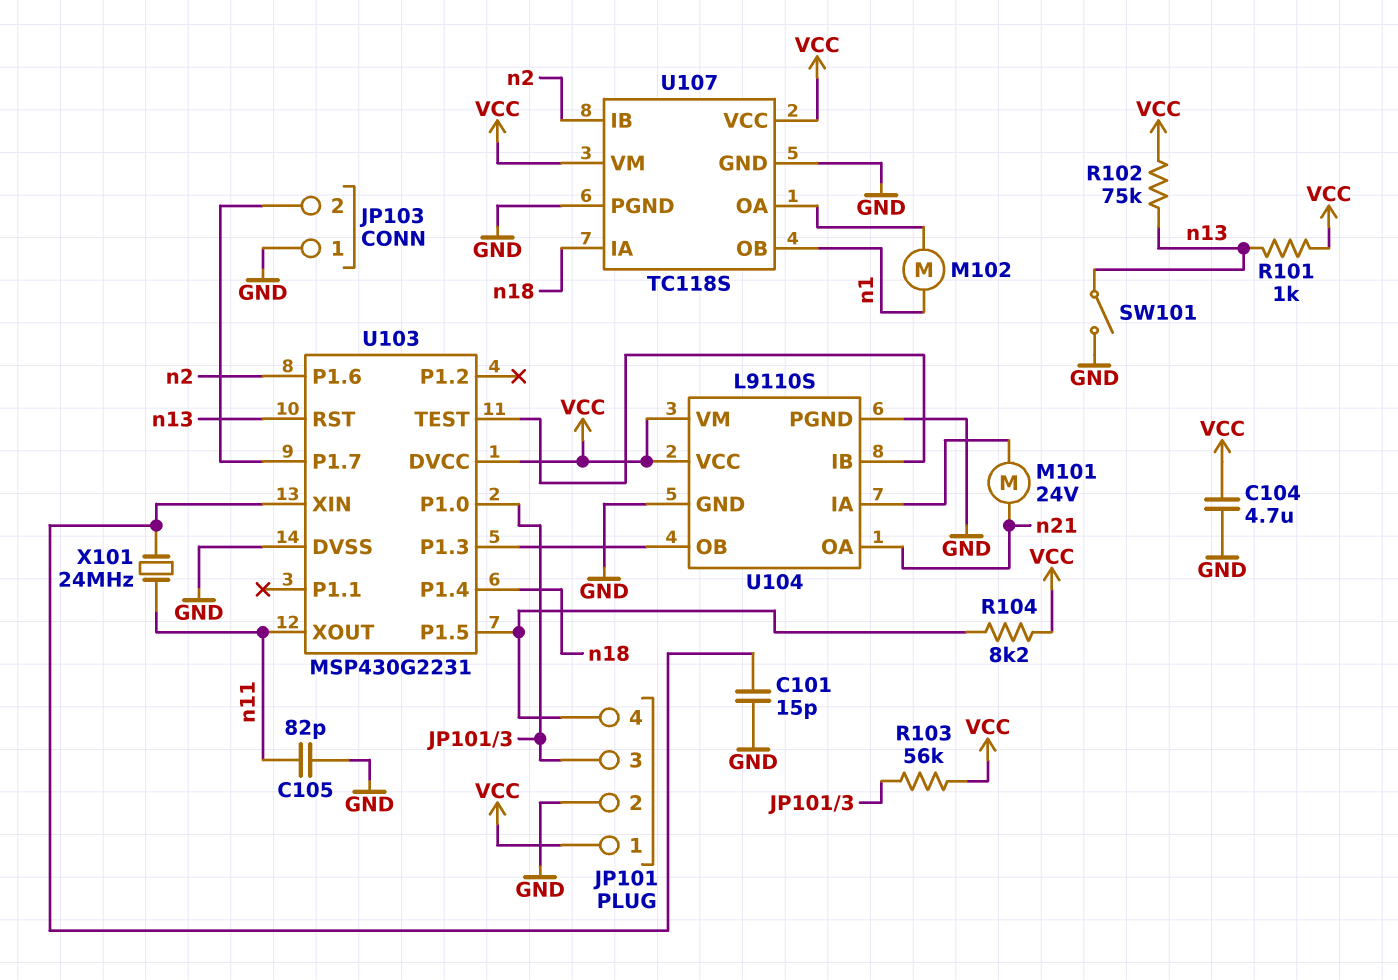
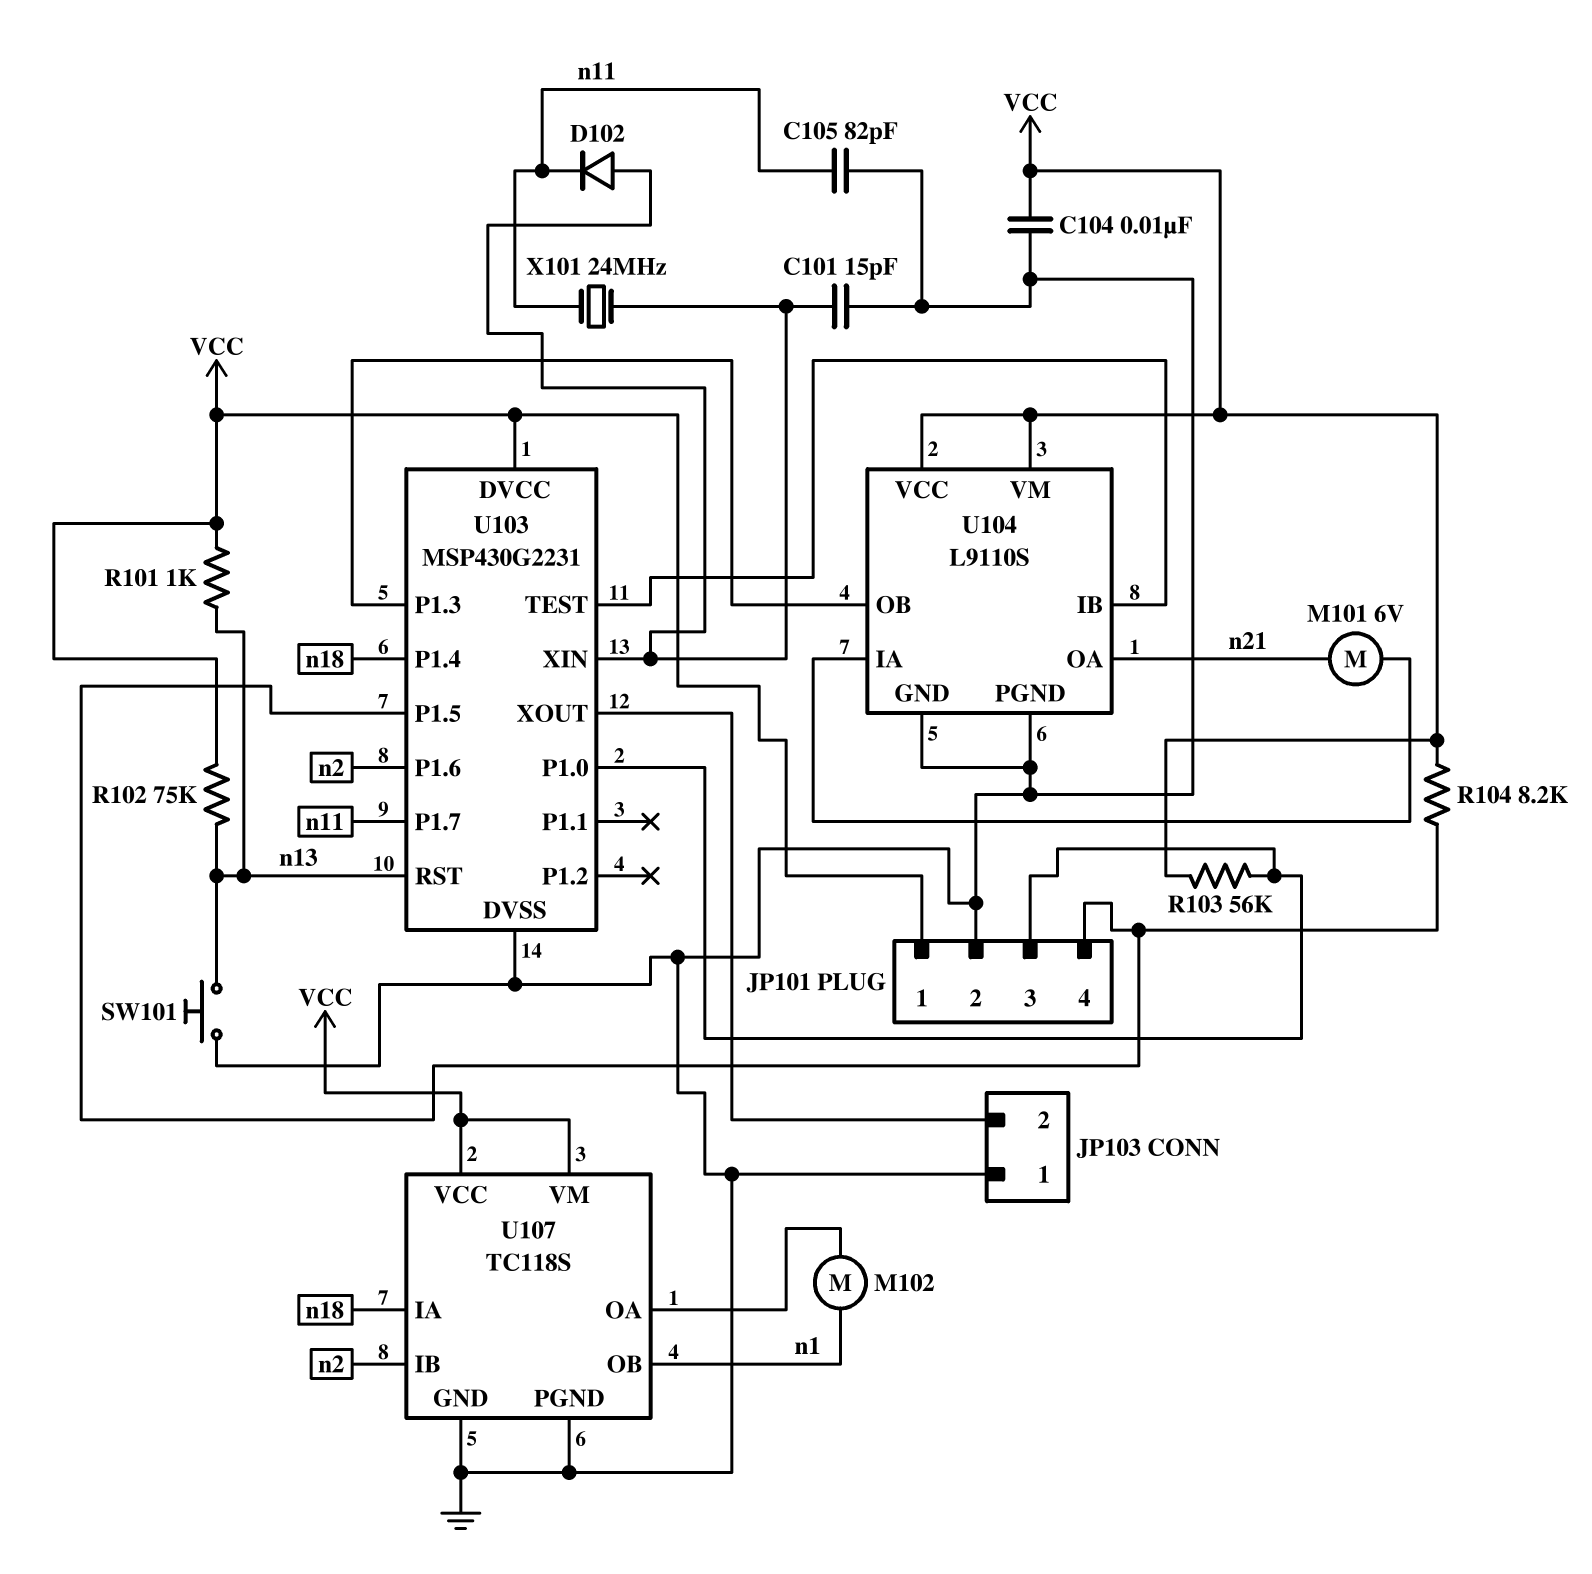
C104: 4.7uF (GND, VCC) -> 10nF (GND, VCC)
D102: none -> diode (A U103/XIN, K n11)
M101: motor 24V (U104/IA, n21) -> motor 6V (U104/IA, n21)
SW101: switch (GND, n13) -> button (GND, n13)
U103 pin P1.7: JP103/2 -> n11
U103 pin XOUT: n11 -> JP103/2

